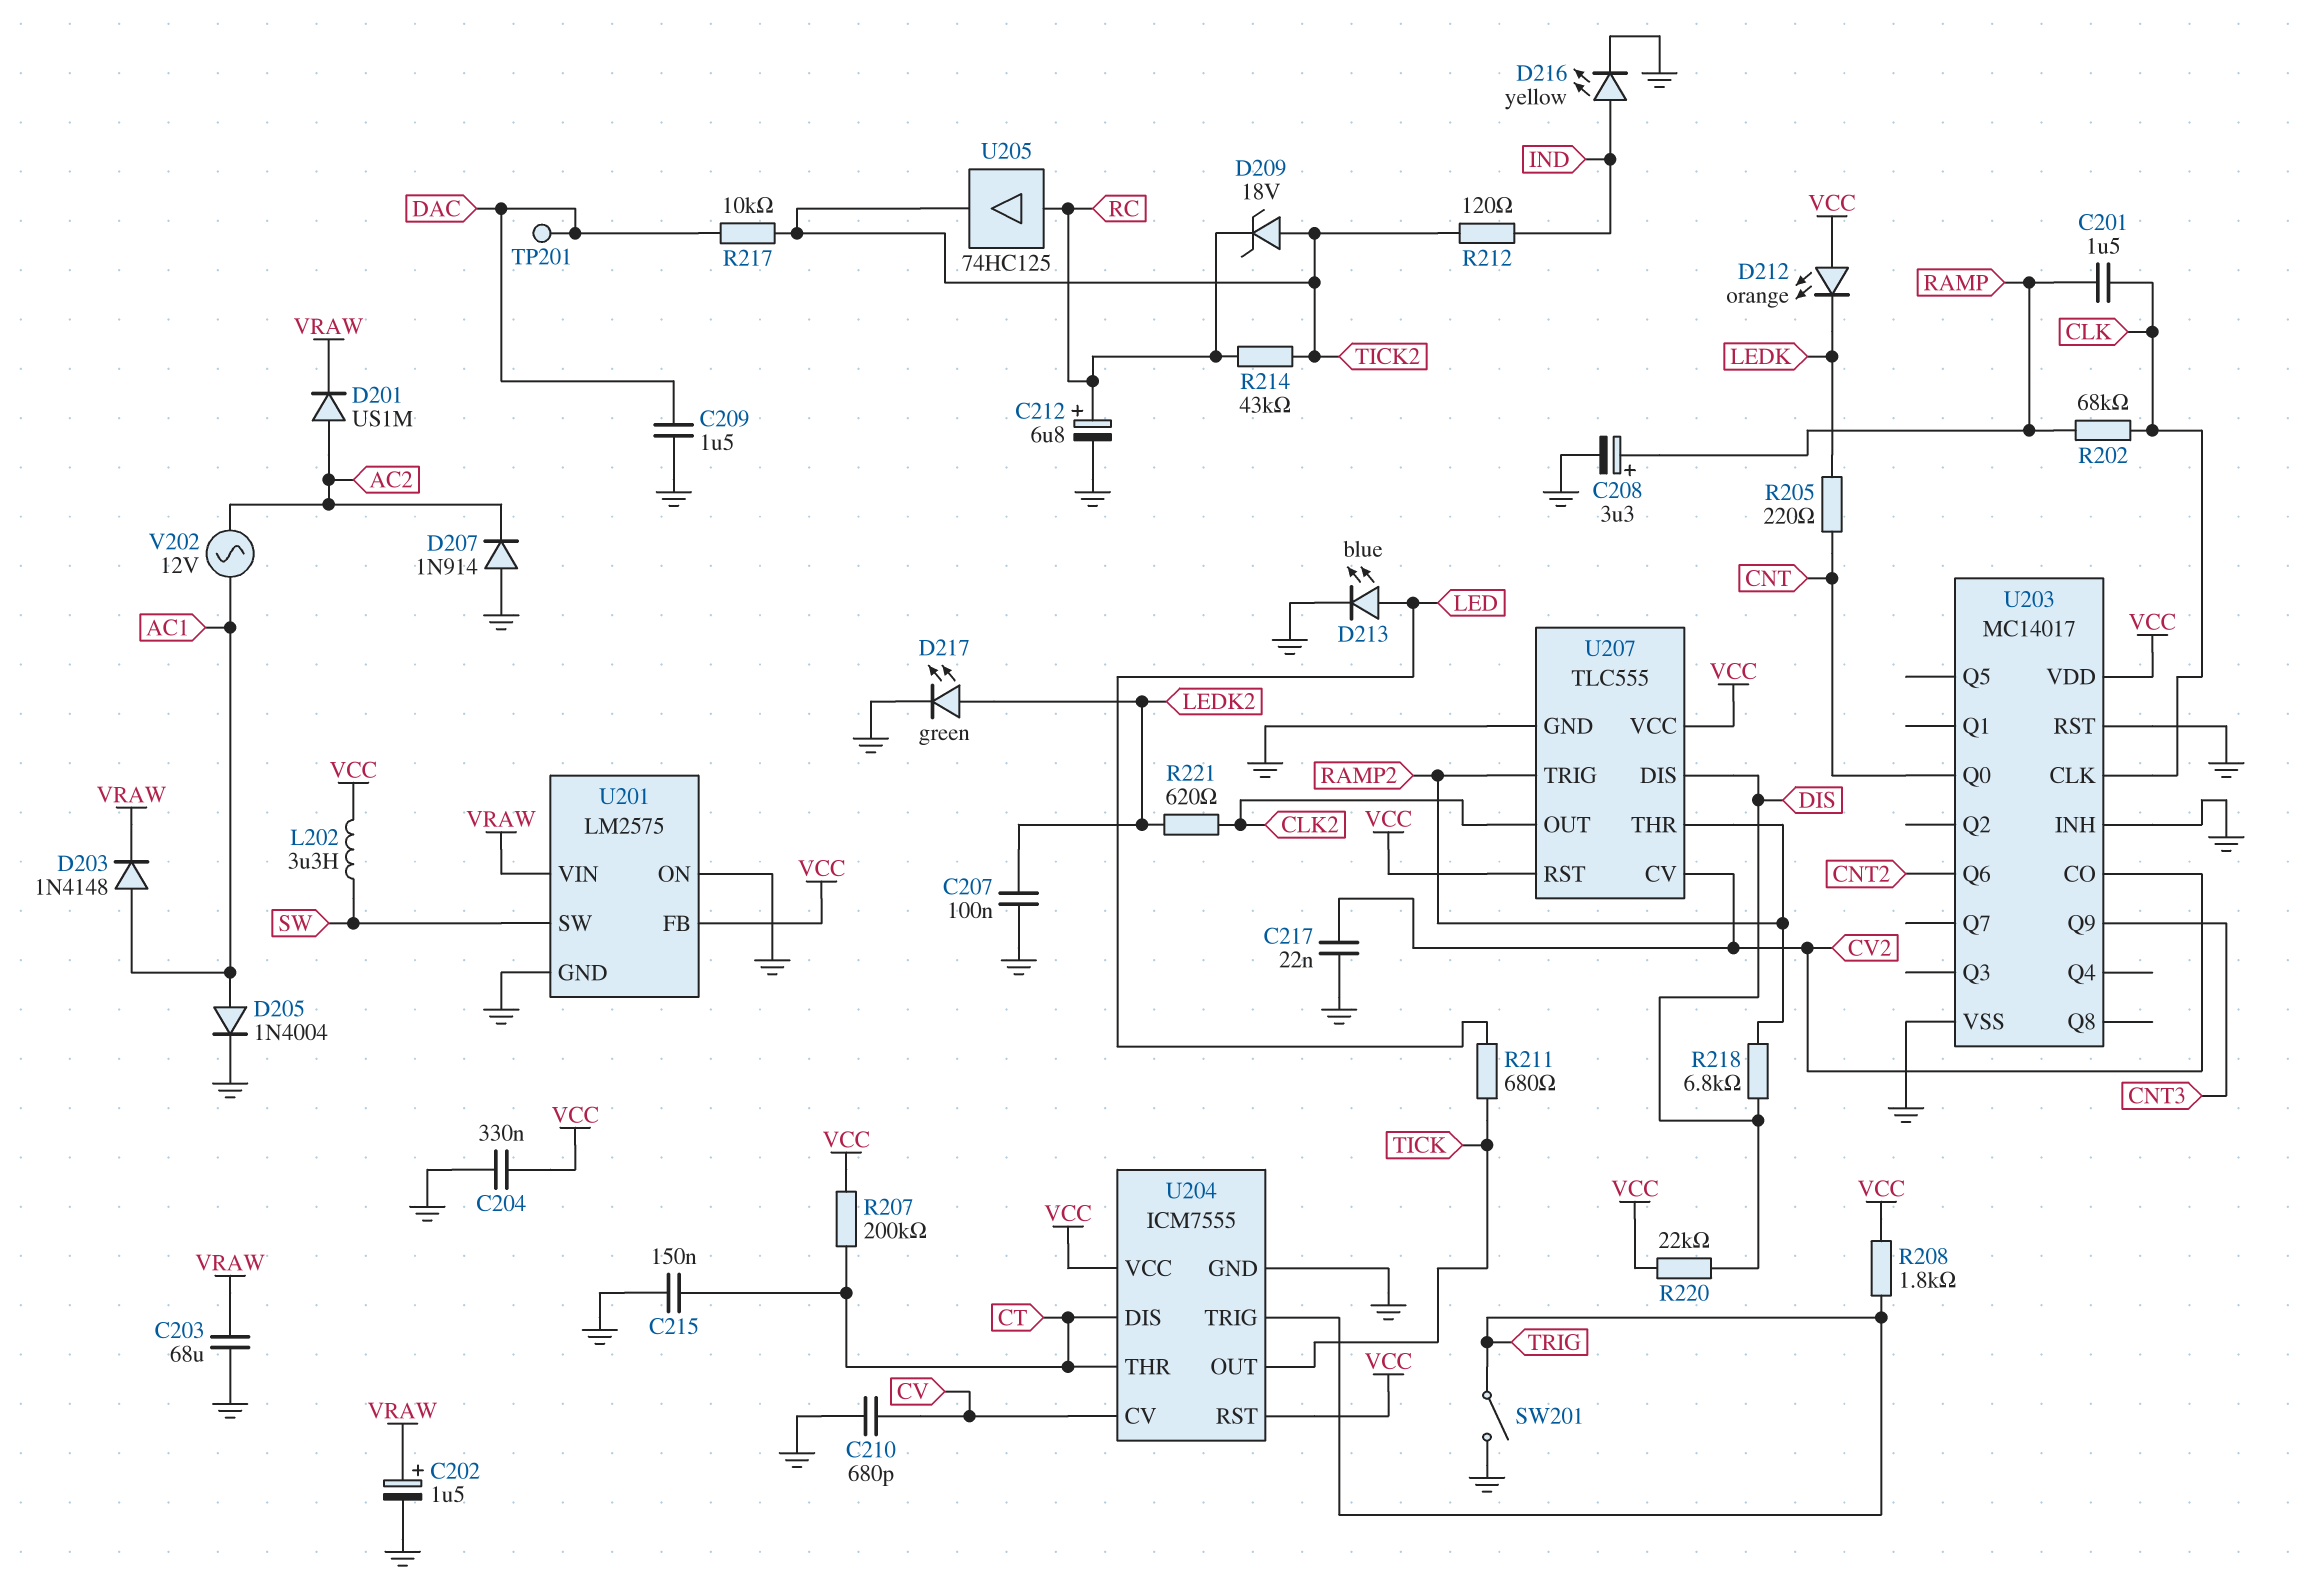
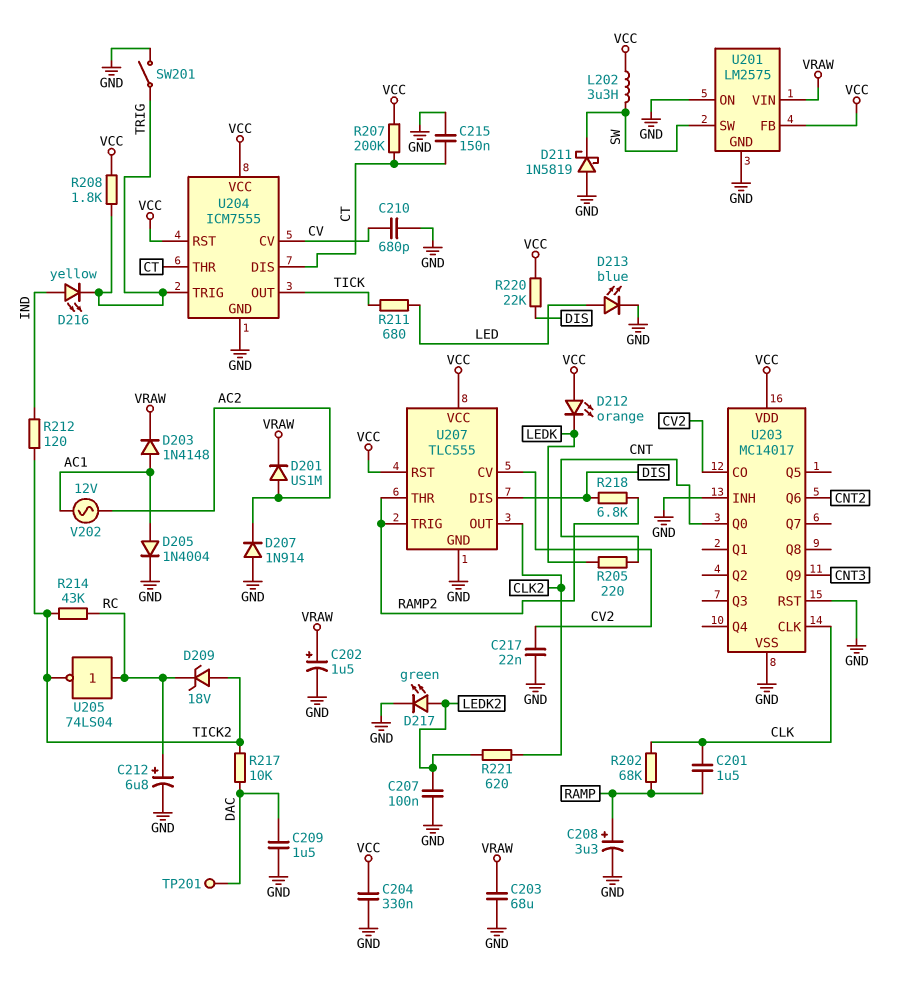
D211: none -> schottky 1N5819 (A GND, K SW)
D216: LED yellow (A IND, K GND) -> LED yellow (A IND, K TRIG)
U205: buffer 74HC125 (in RC, out TICK2) -> NOT 74LS04 (in RC, out TICK2)

